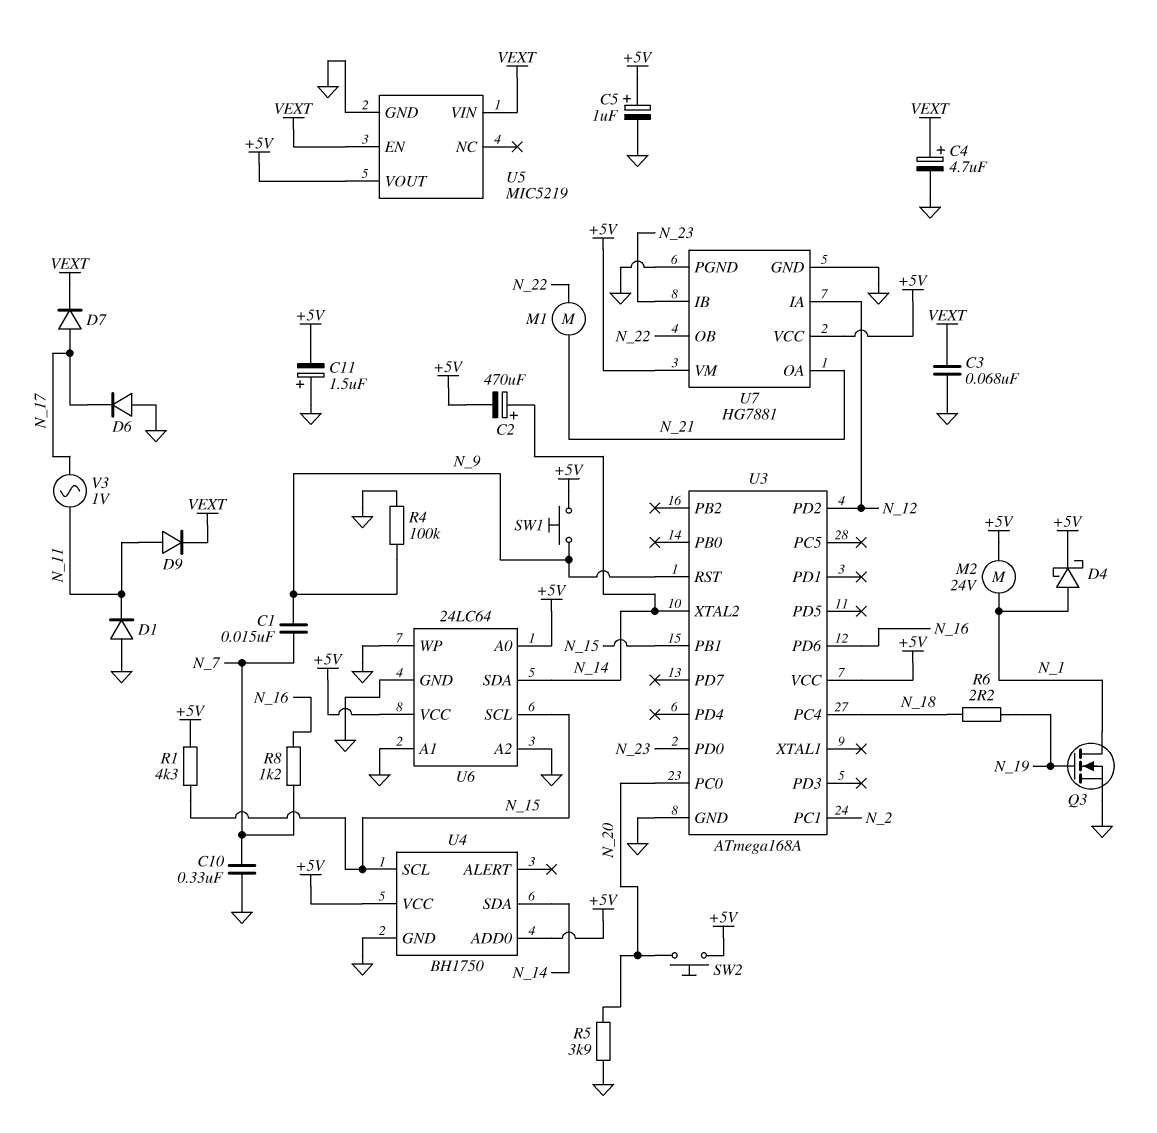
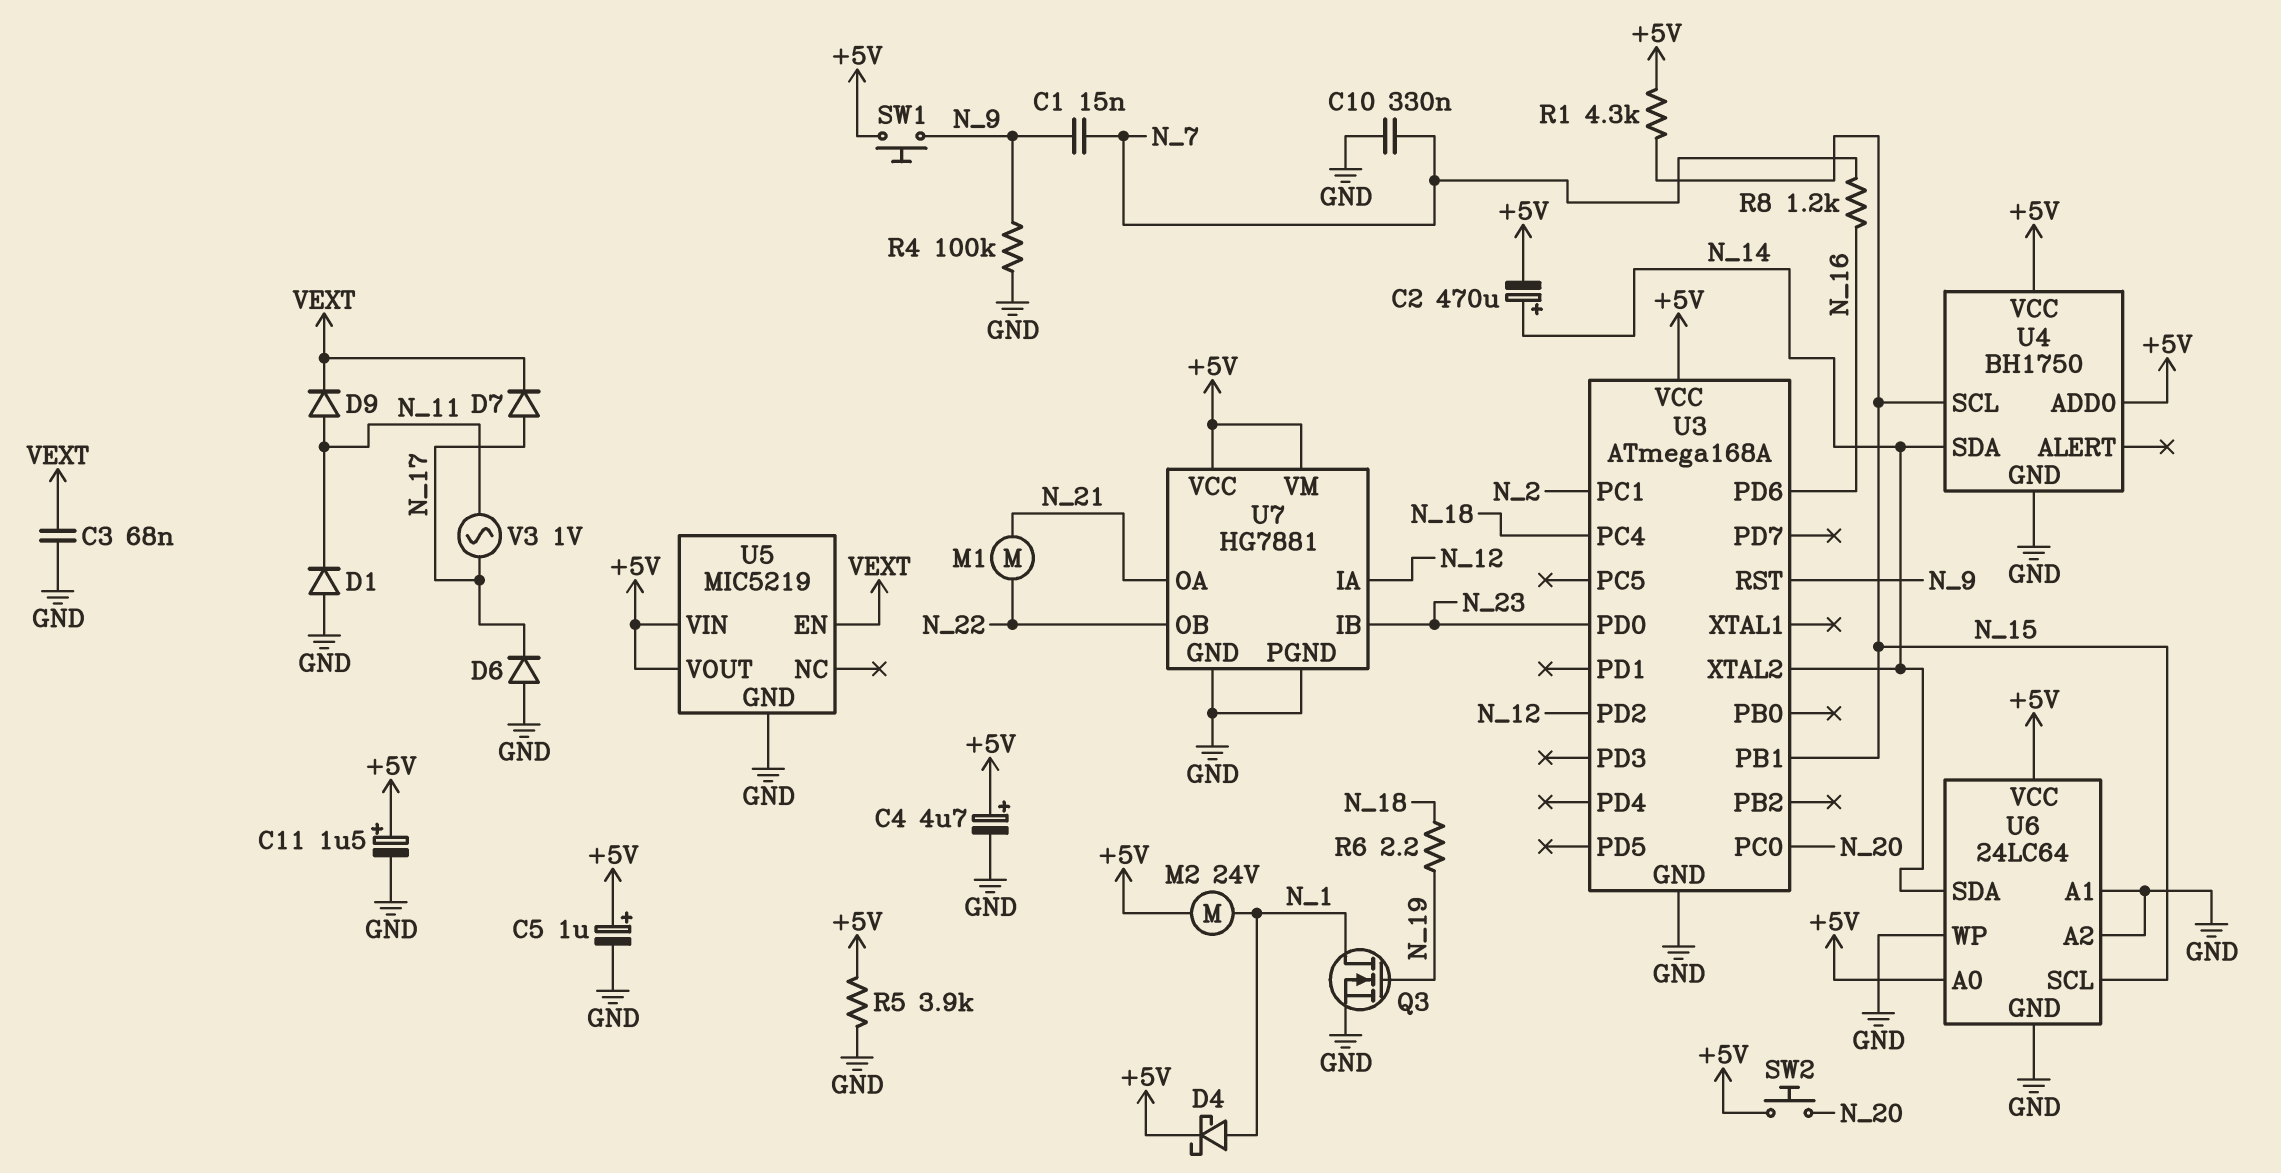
C4: 4.7uF (plus VEXT, minus GND) -> 4.7uF (plus +5V, minus GND)
C11: 1.5uF (plus GND, minus +5V) -> 1.5uF (plus +5V, minus GND)
R5: 3.9k (GND, N_20) -> 3.9k (+5V, GND)
U5 pin VIN: VEXT -> +5V

